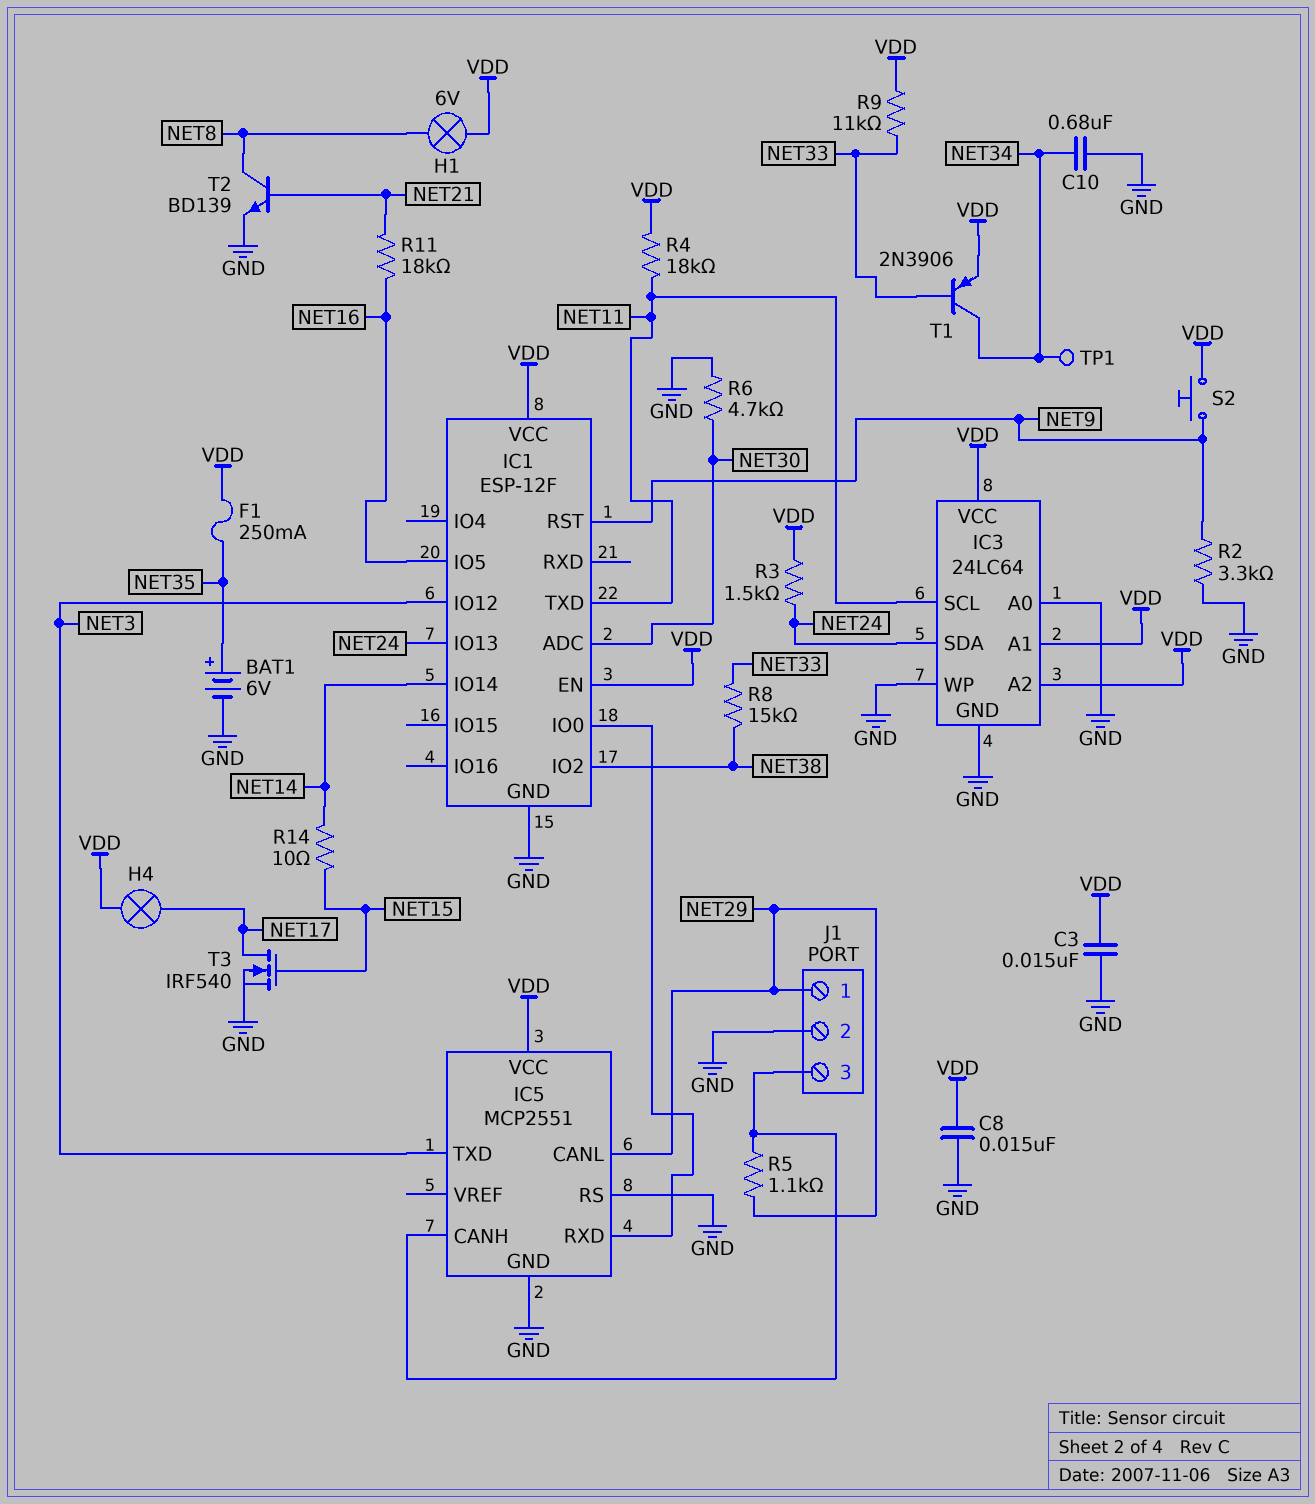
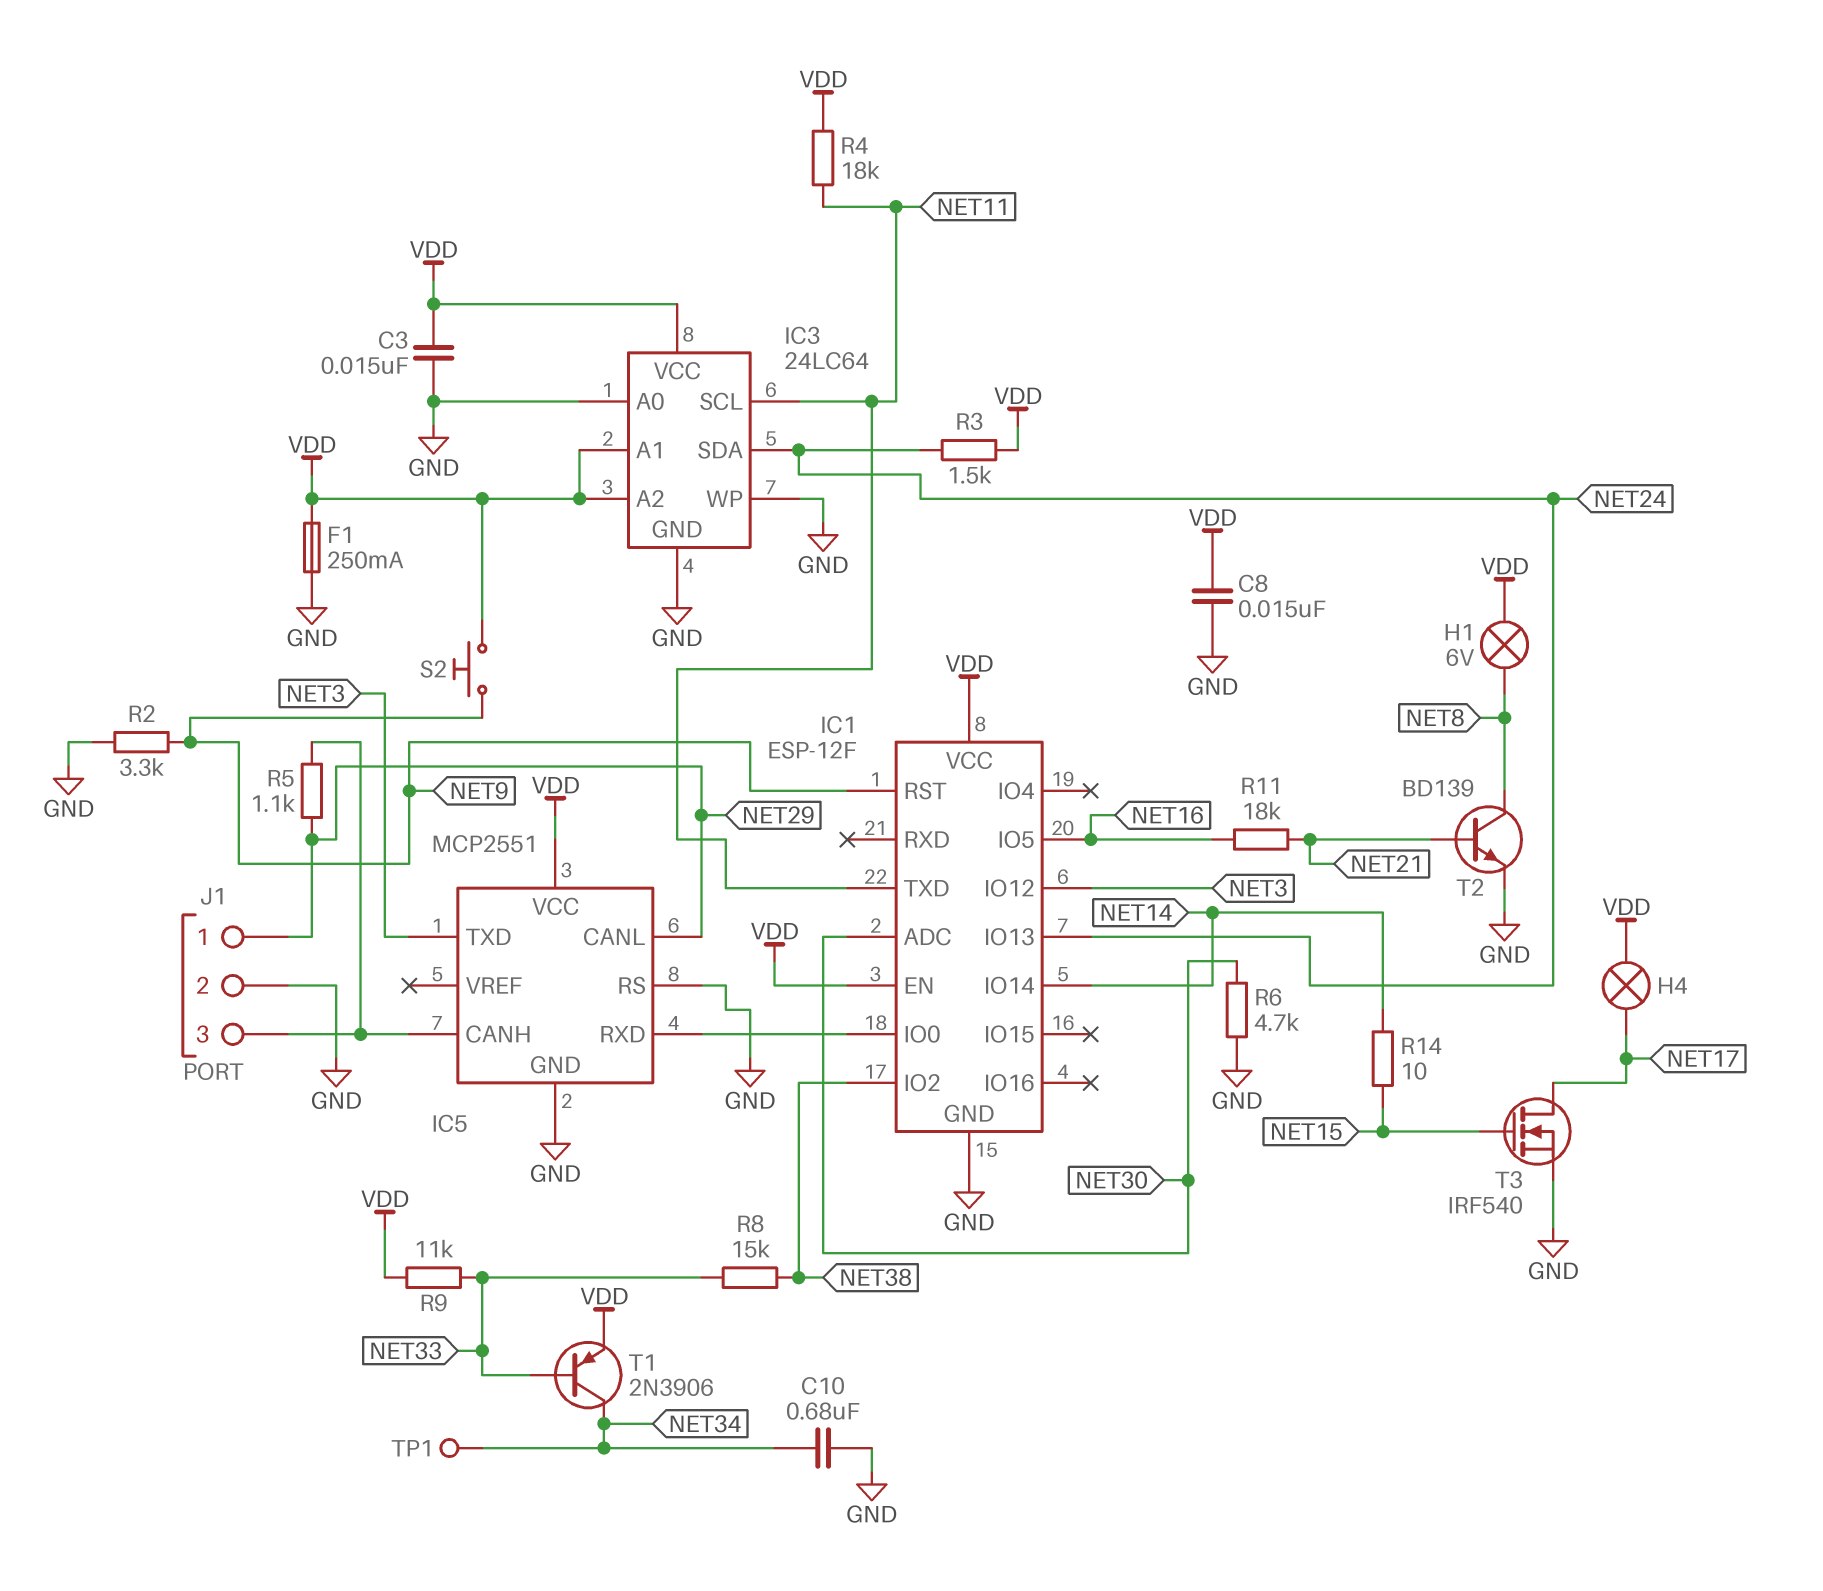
BAT1: 6V (plus NET35, minus GND) -> none
F1: 250mA (NET35, VDD) -> 250mA (GND, VDD)

